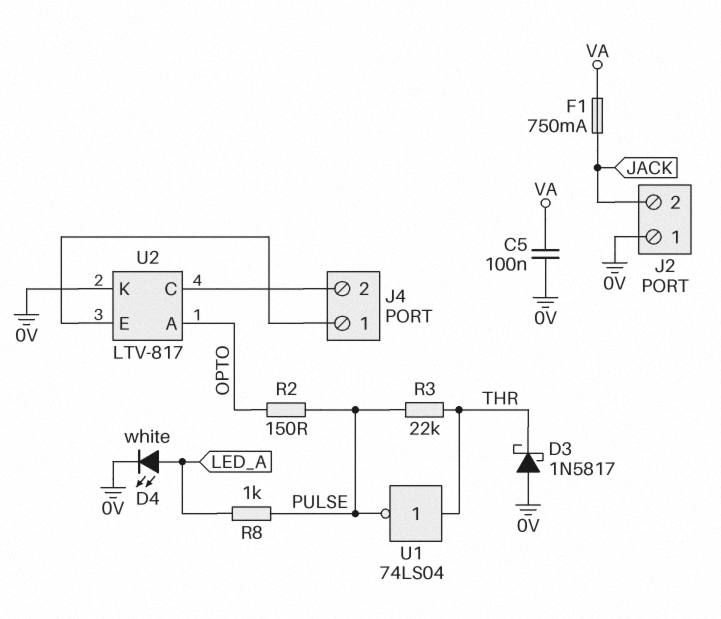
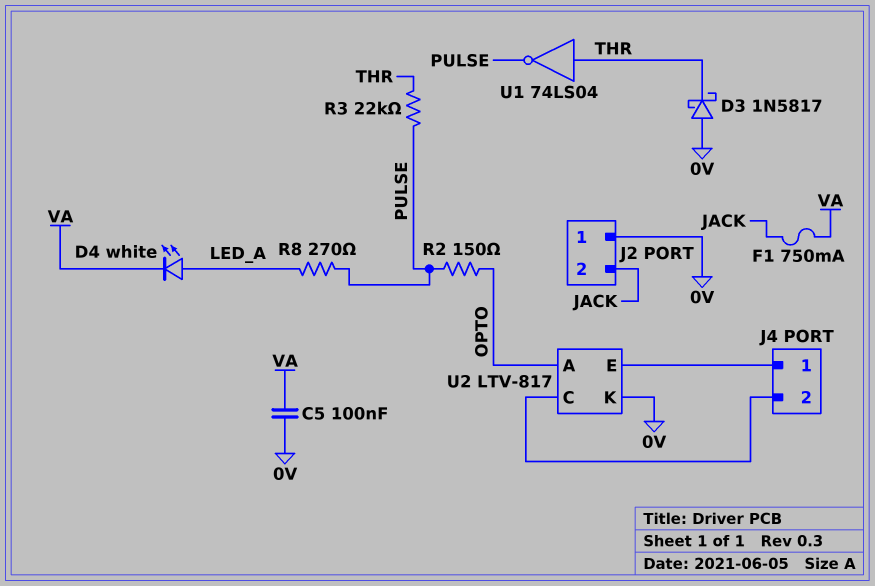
D4: LED white (A LED_A, K 0V) -> LED white (A LED_A, K VA)
R8: 1k (LED_A, PULSE) -> 270 (LED_A, PULSE)

